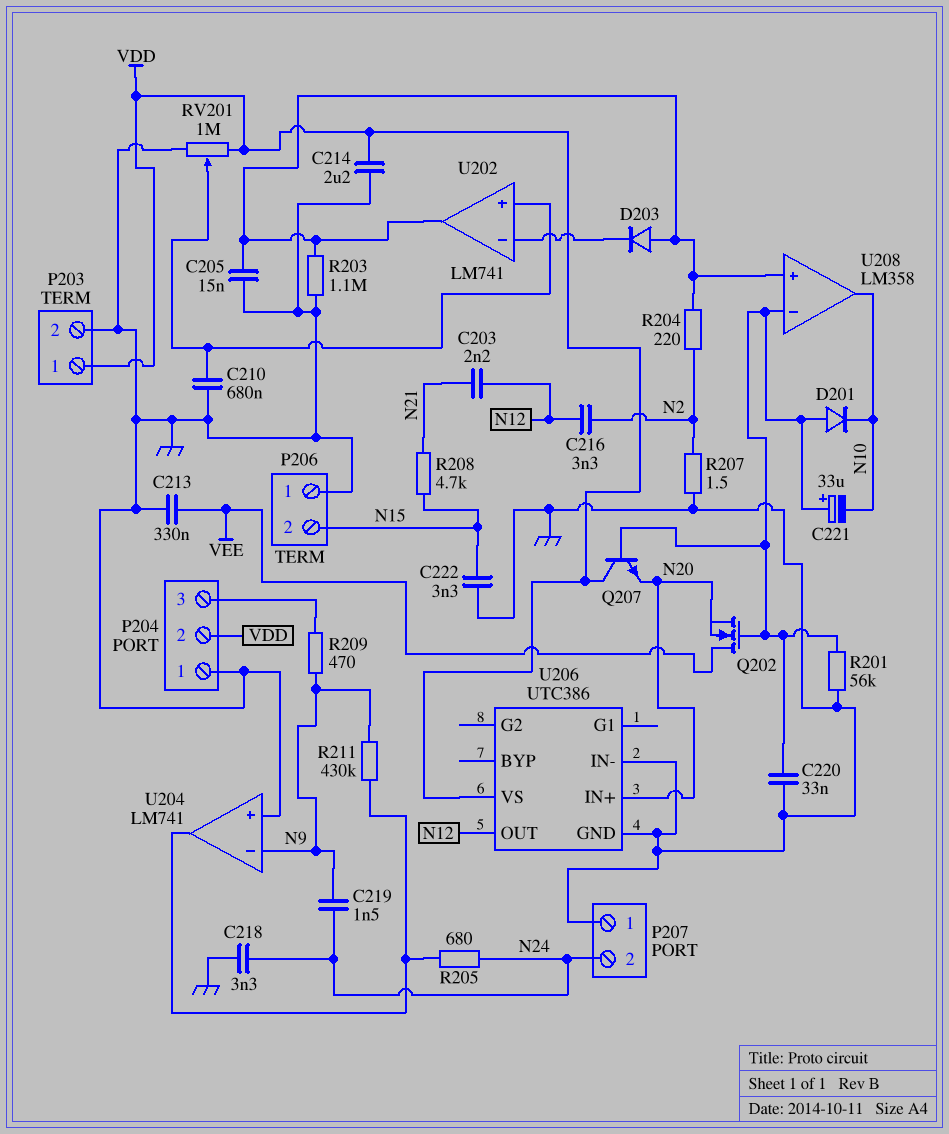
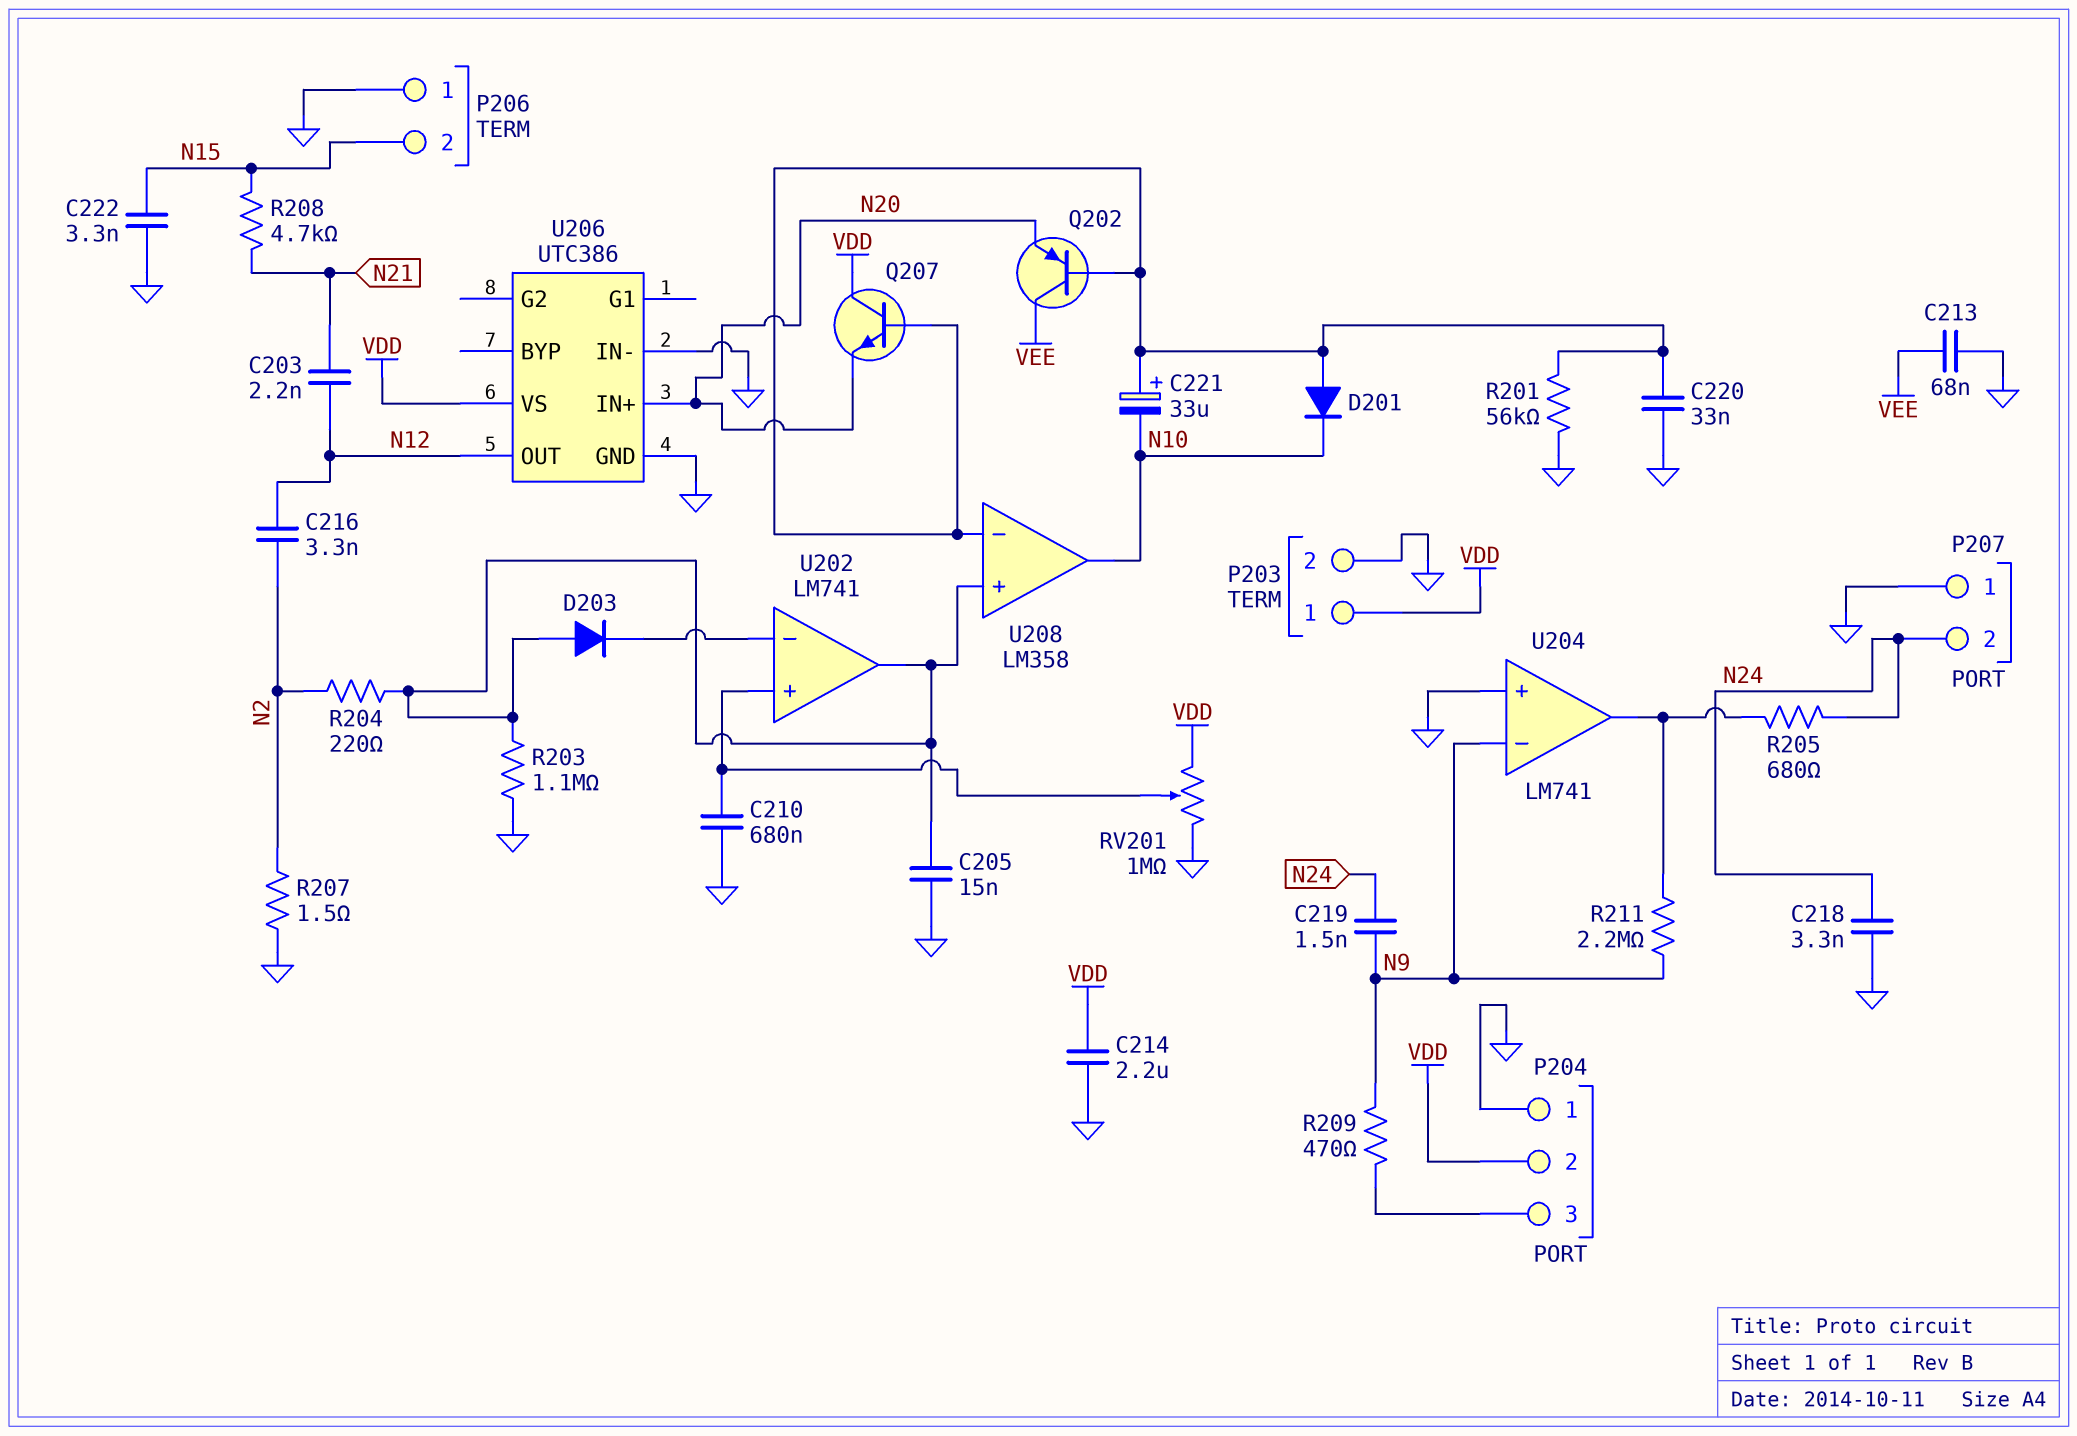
C213: 330nF (GND, VEE) -> 68nF (GND, VEE)
Q202: NMOS (G U208/in-, D VEE, S N20) -> PNP (B U208/in-, C VEE, E N20)
R211: 430k (N9, U204/out) -> 2.2M (N9, U204/out)

